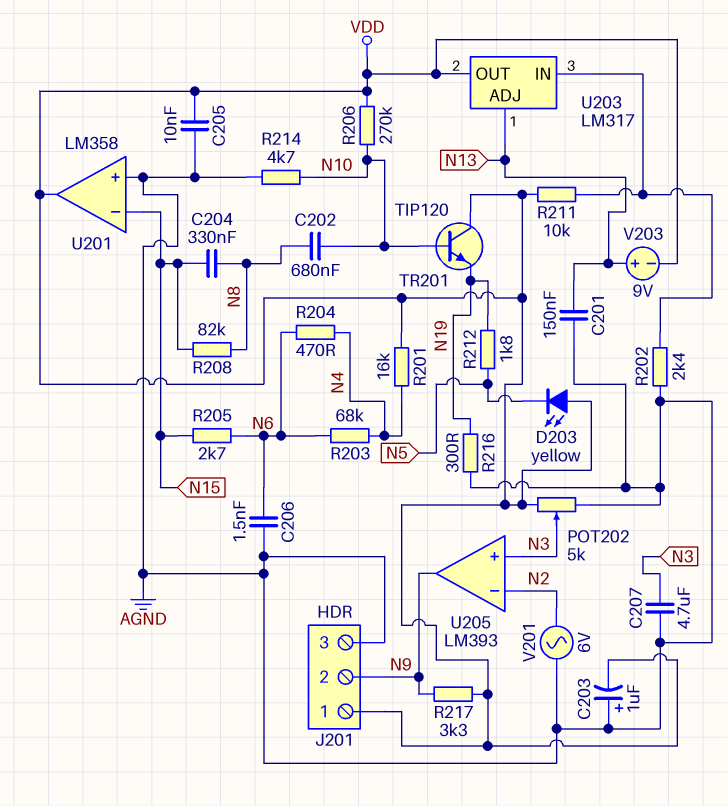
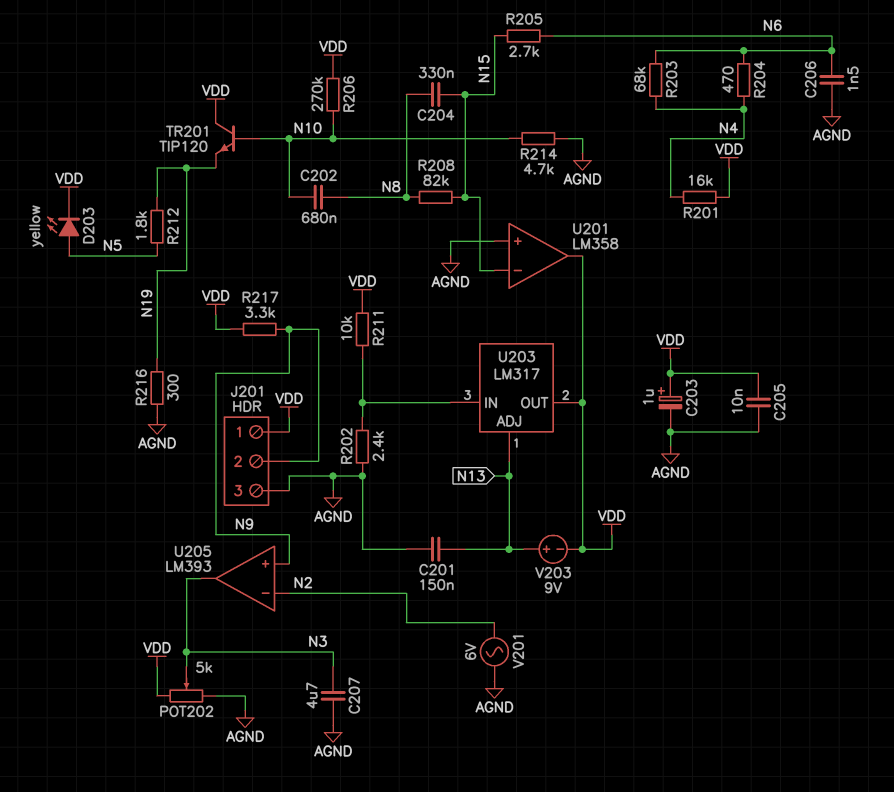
C203: 1uF (plus AGND, minus VDD) -> 1uF (plus VDD, minus AGND)
D203: LED yellow (A VDD, K N5) -> LED yellow (A N5, K VDD)
U205 pin in+: N3 -> N9
U205 pin out: N9 -> N3

